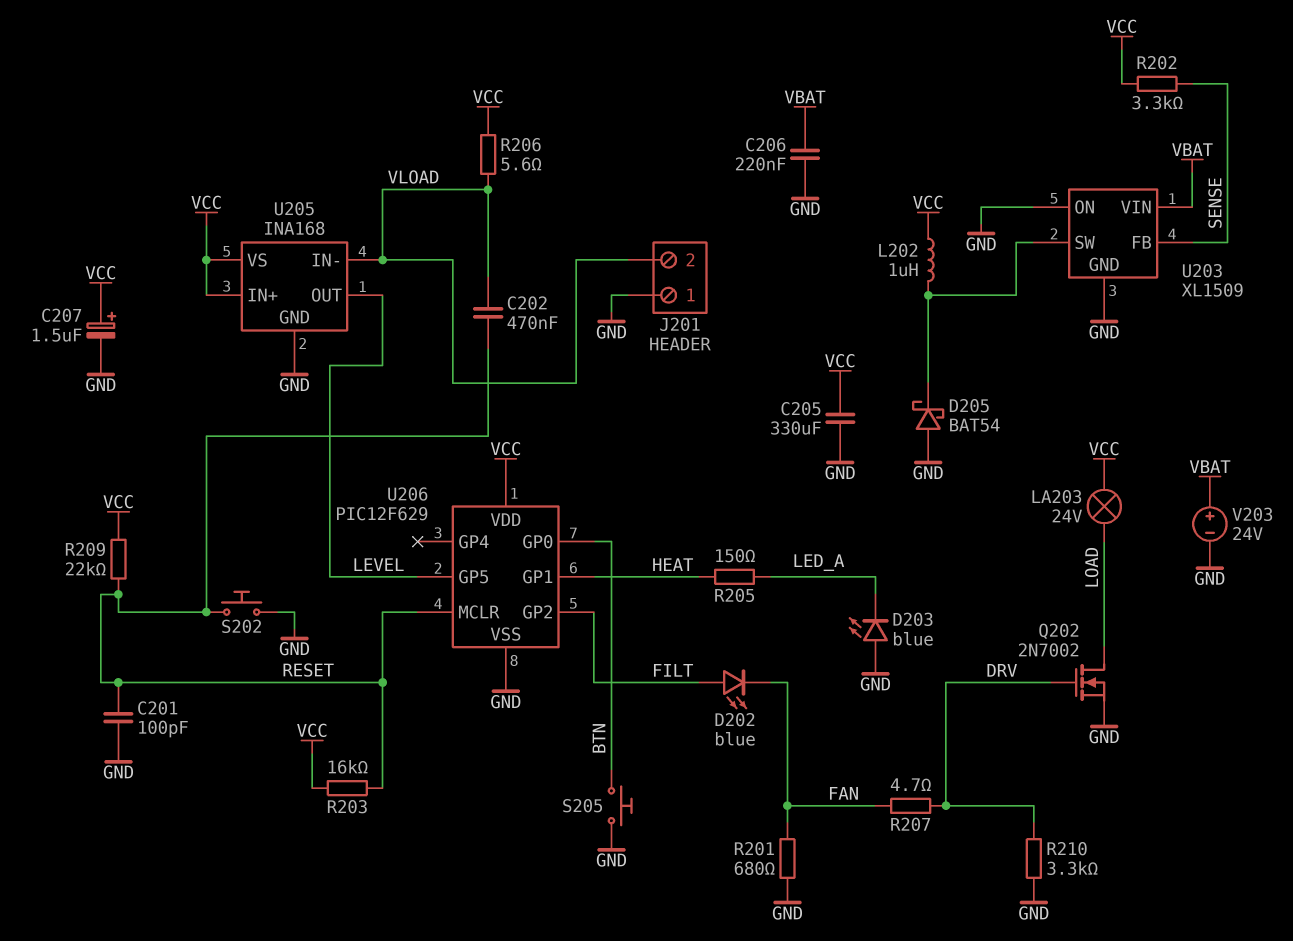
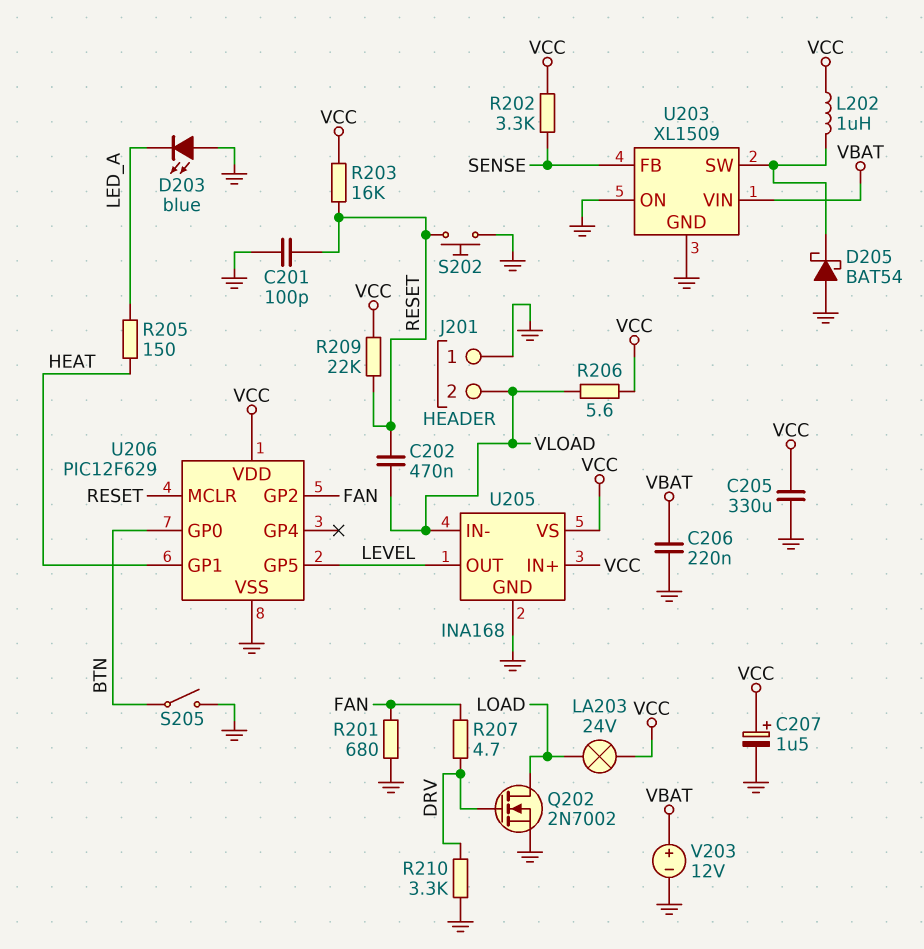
D202: LED blue (A FILT, K FAN) -> none
S205: button (BTN, GND) -> switch (BTN, GND)
U206 pin GP2: FILT -> FAN
V203: 24V (plus VBAT, minus GND) -> 12V (plus VBAT, minus GND)

